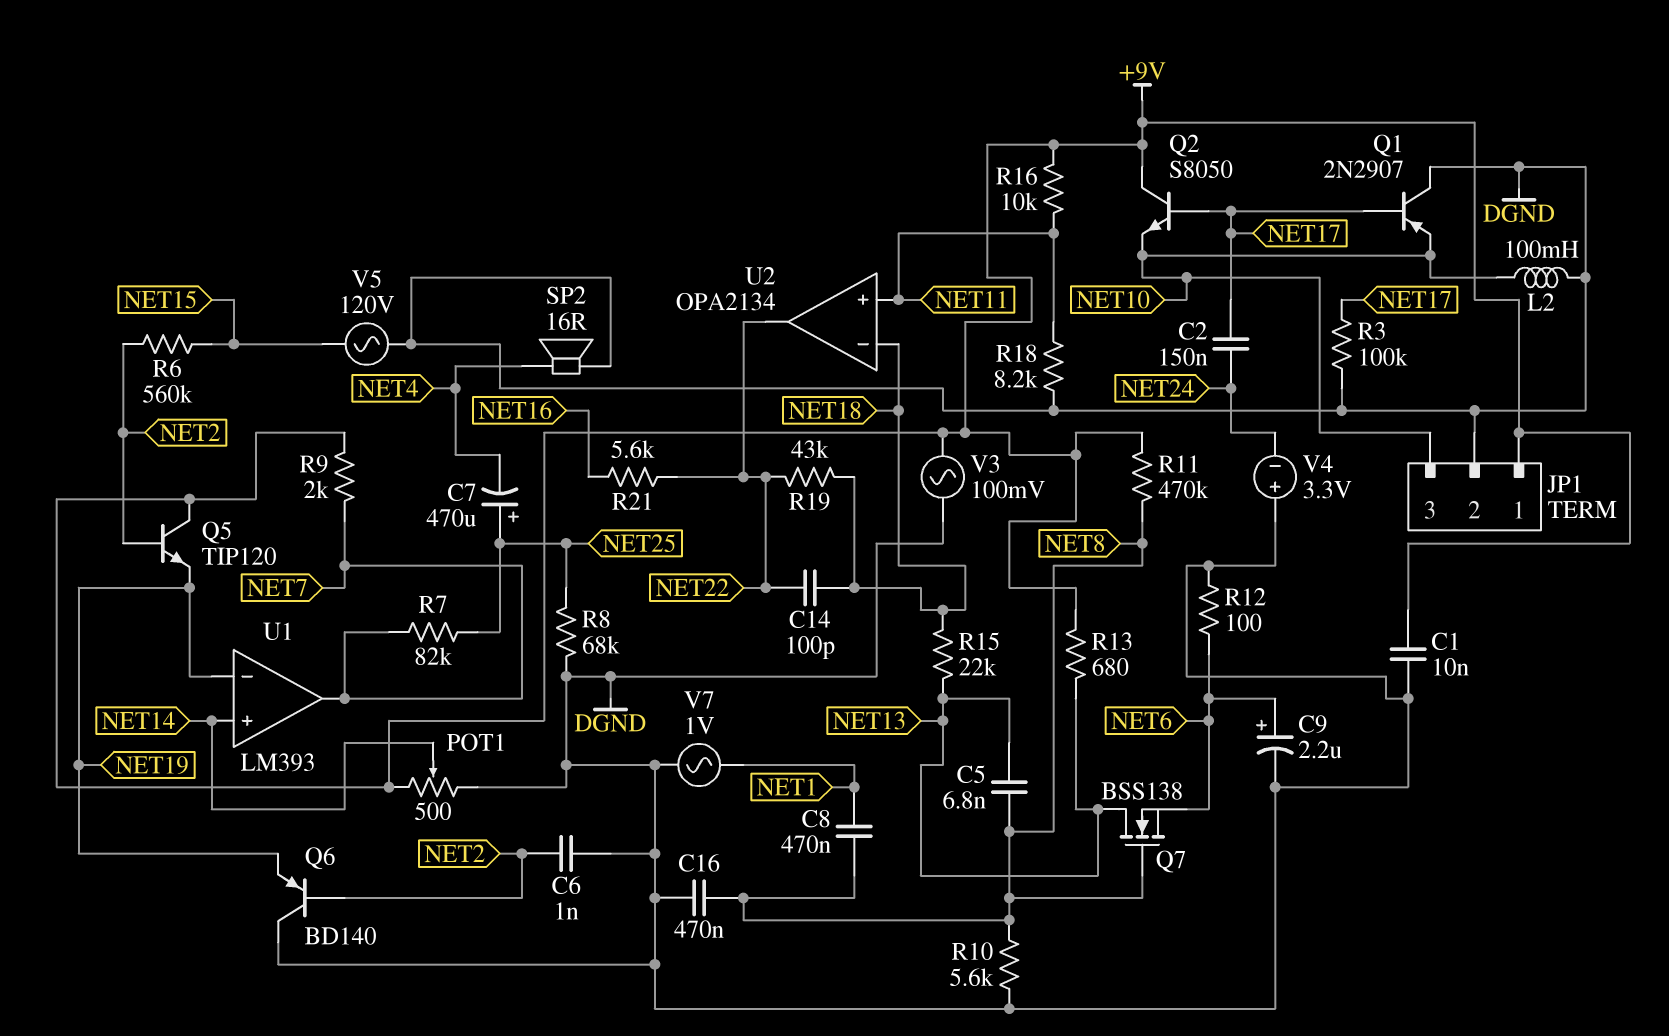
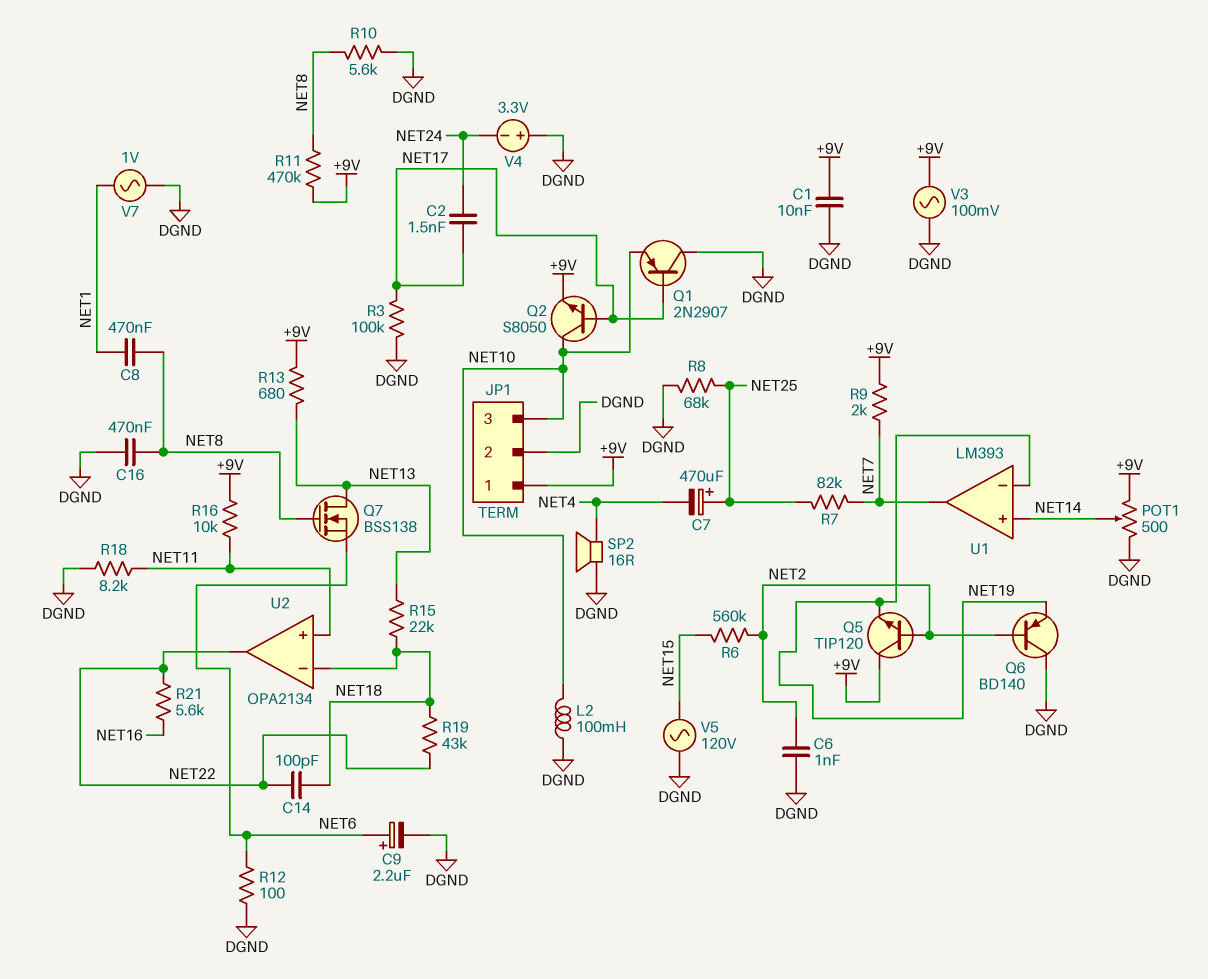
C2: 150nF (NET17, NET24) -> 1.5nF (NET17, NET24)
C5: 6.8nF (NET8, NET13) -> none
Q2: NPN S8050 (B NET17, C +9V, E NET10) -> NPN S8050 (B NET17, C NET10, E +9V)

